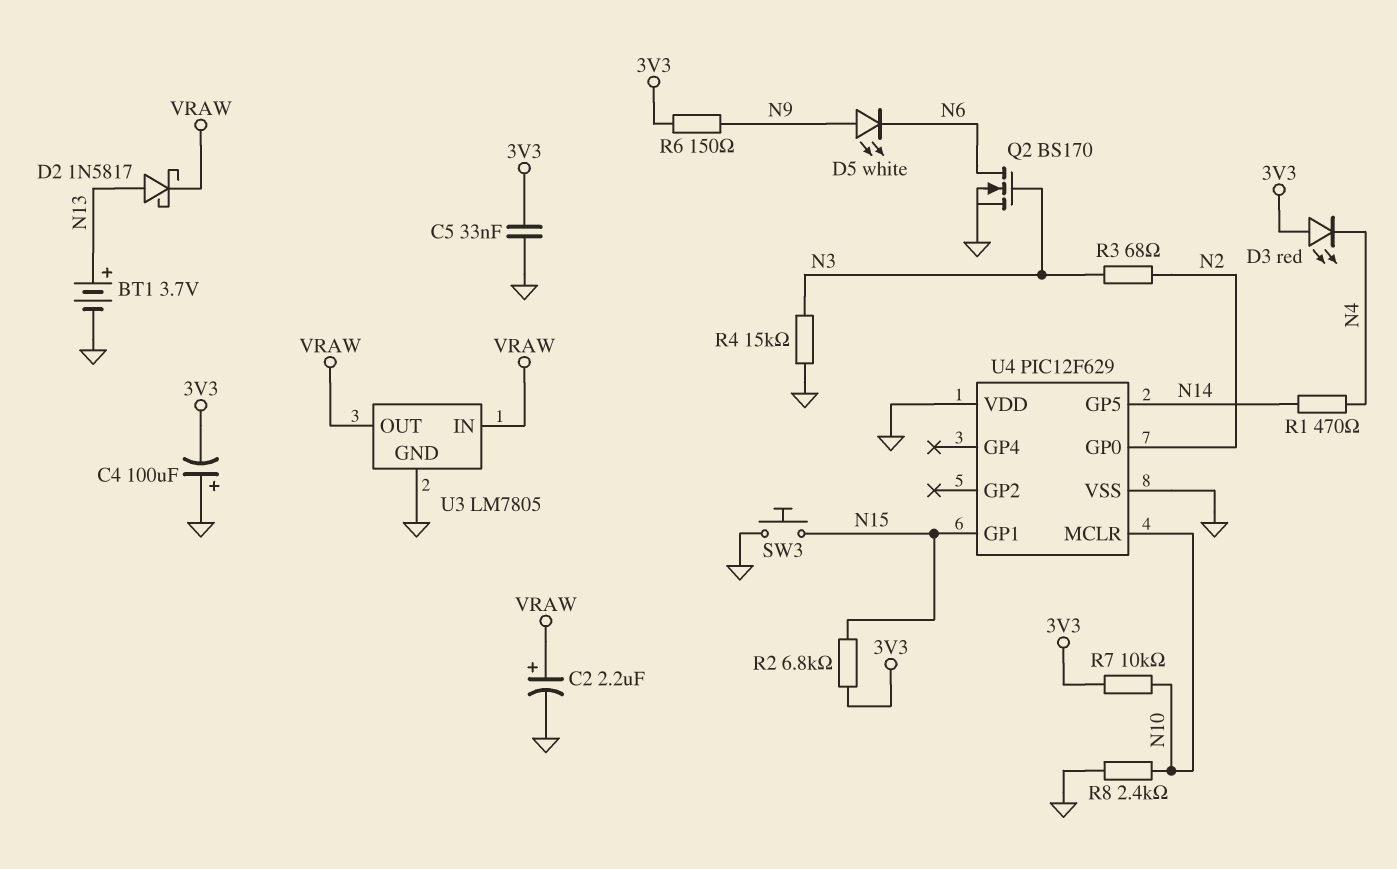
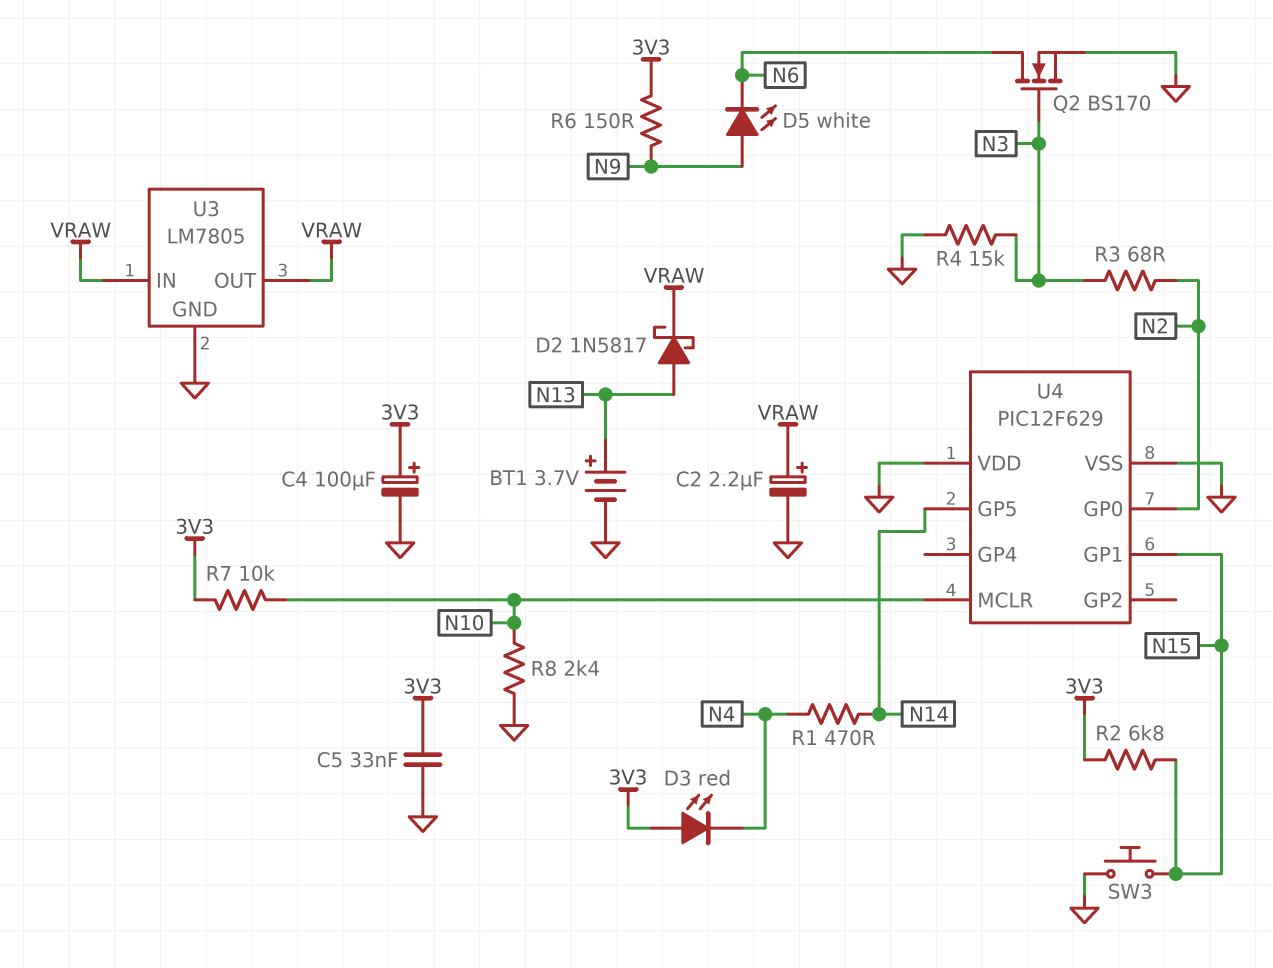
C4: 100uF (plus GND, minus 3V3) -> 100uF (plus 3V3, minus GND)

